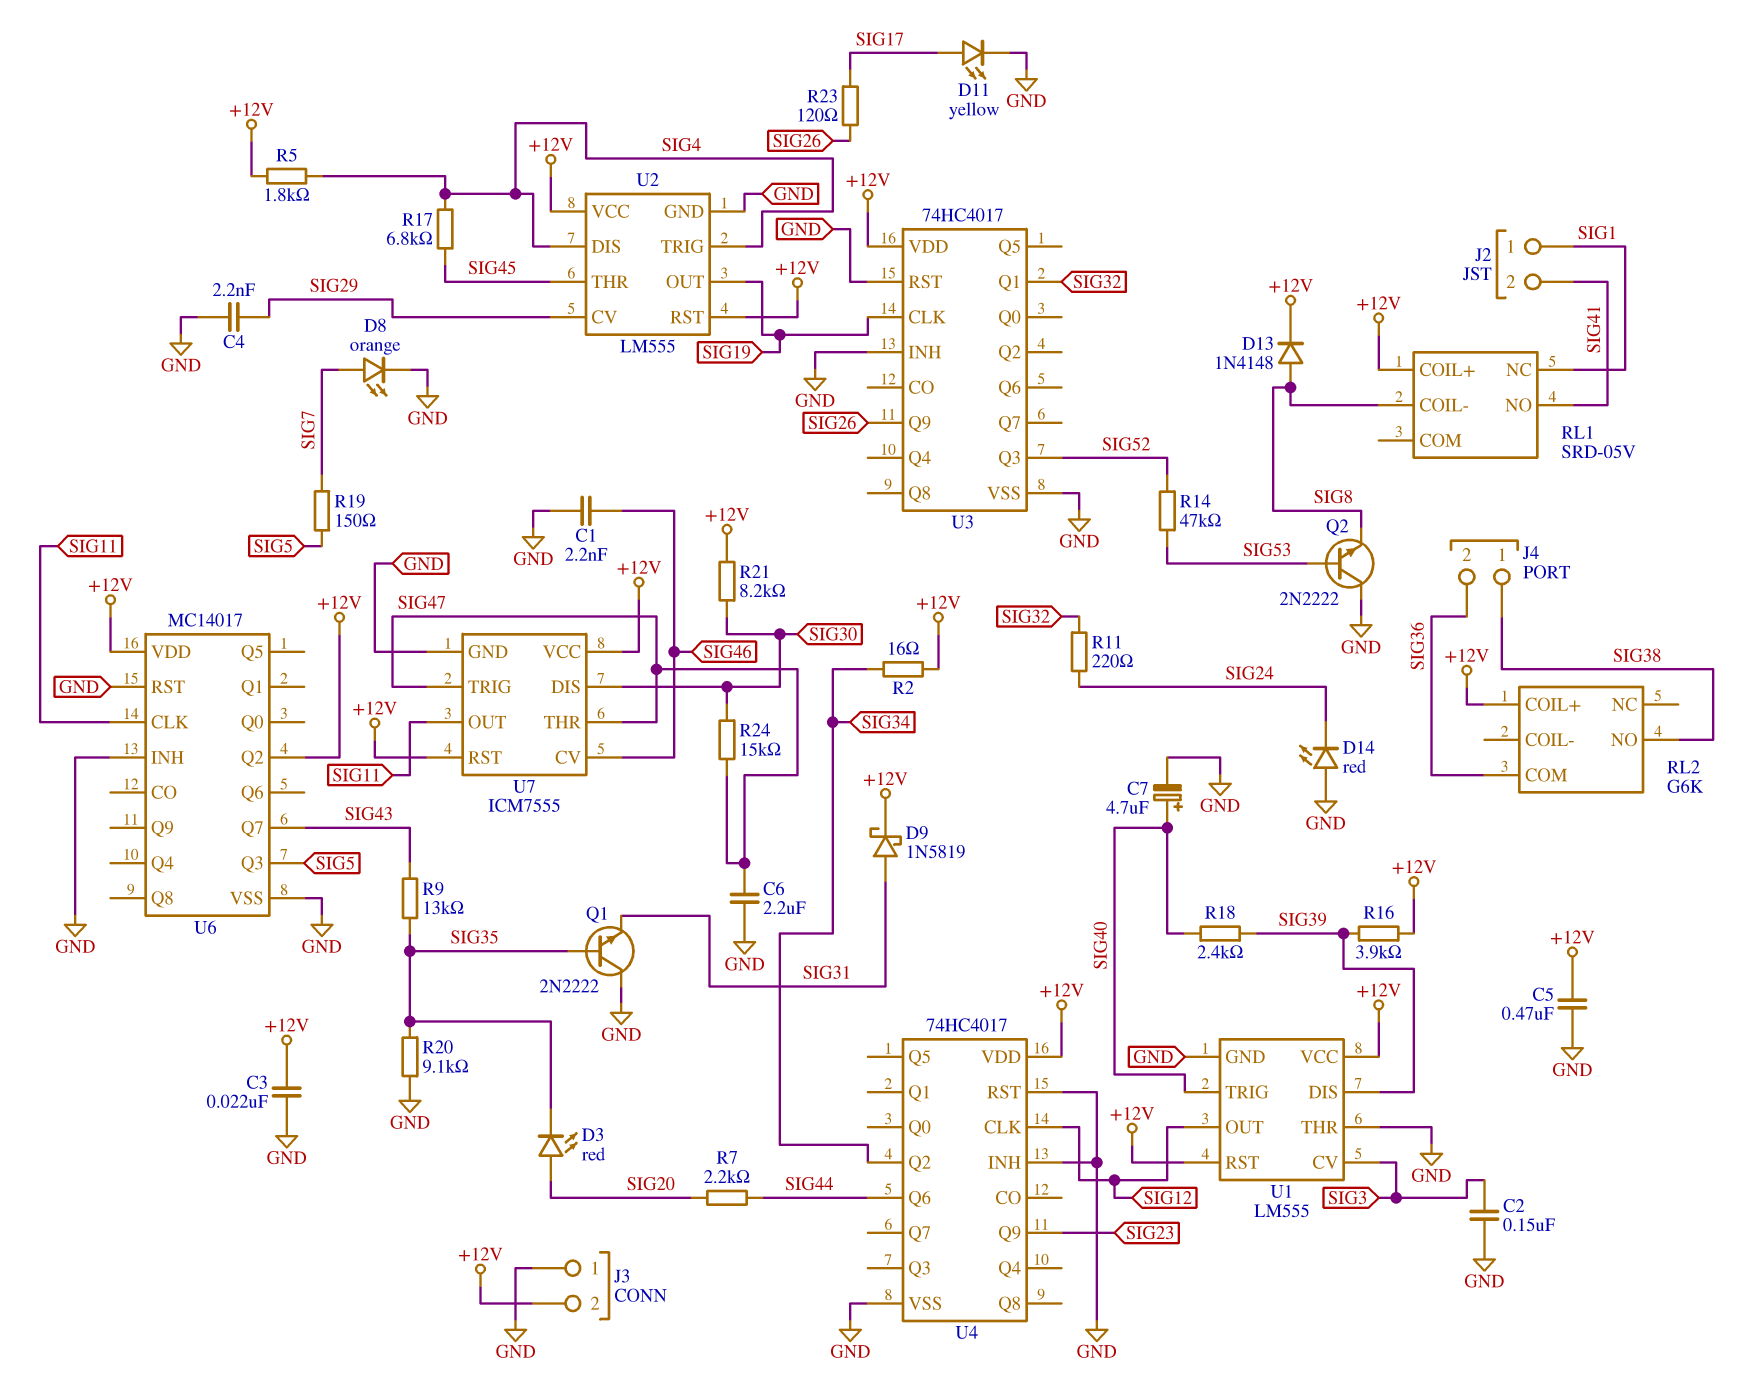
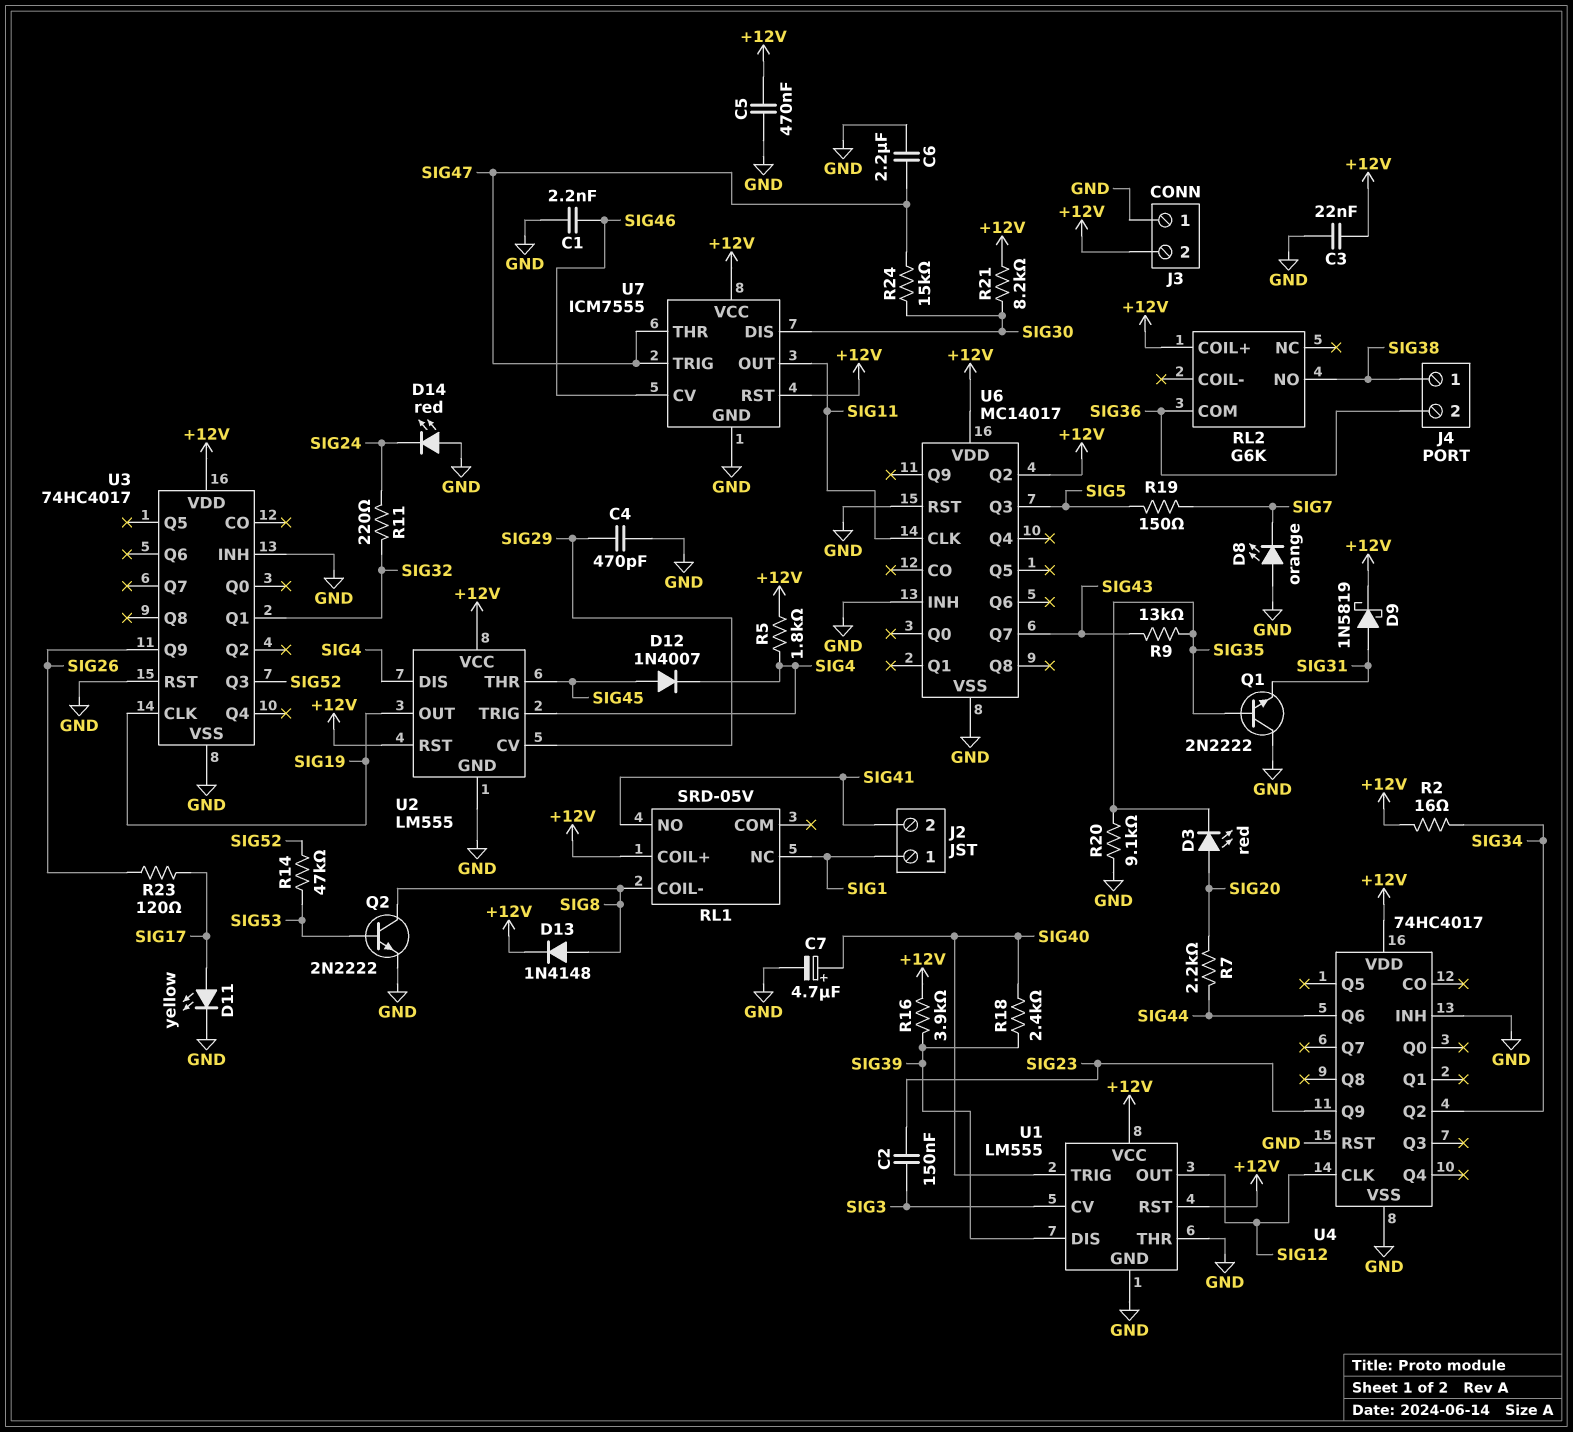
C2: 150nF (GND, SIG3) -> 150nF (SIG3, SIG23)
C4: 2.2nF (GND, SIG29) -> 470pF (GND, SIG29)
D8: LED orange (A SIG7, K GND) -> LED orange (A GND, K SIG7)
D12: none -> diode 1N4007 (A SIG45, K SIG4)
Q2: NPN 2N2222 (B SIG53, C GND, E SIG8) -> NPN 2N2222 (B SIG53, C SIG8, E GND)
R17: 6.8k (SIG4, SIG45) -> none

